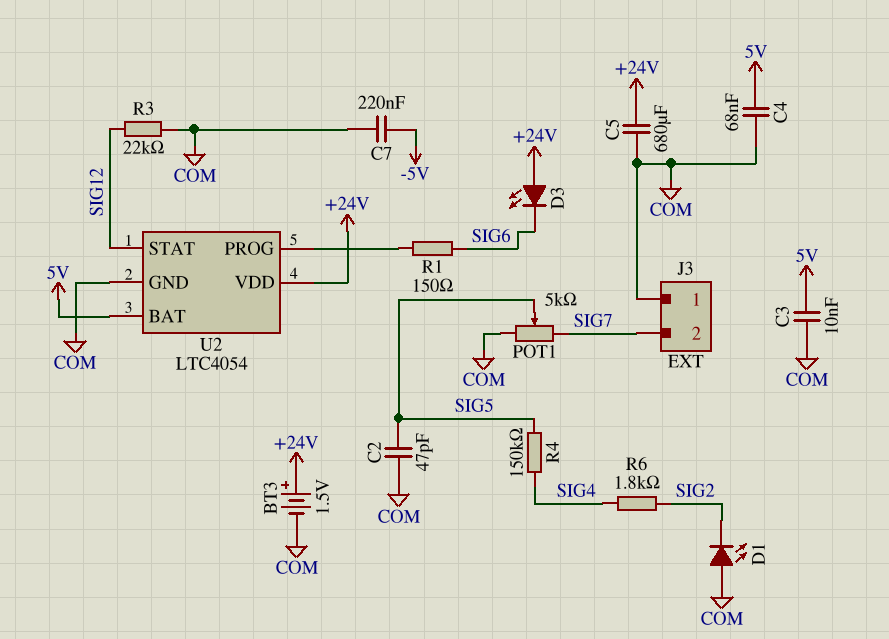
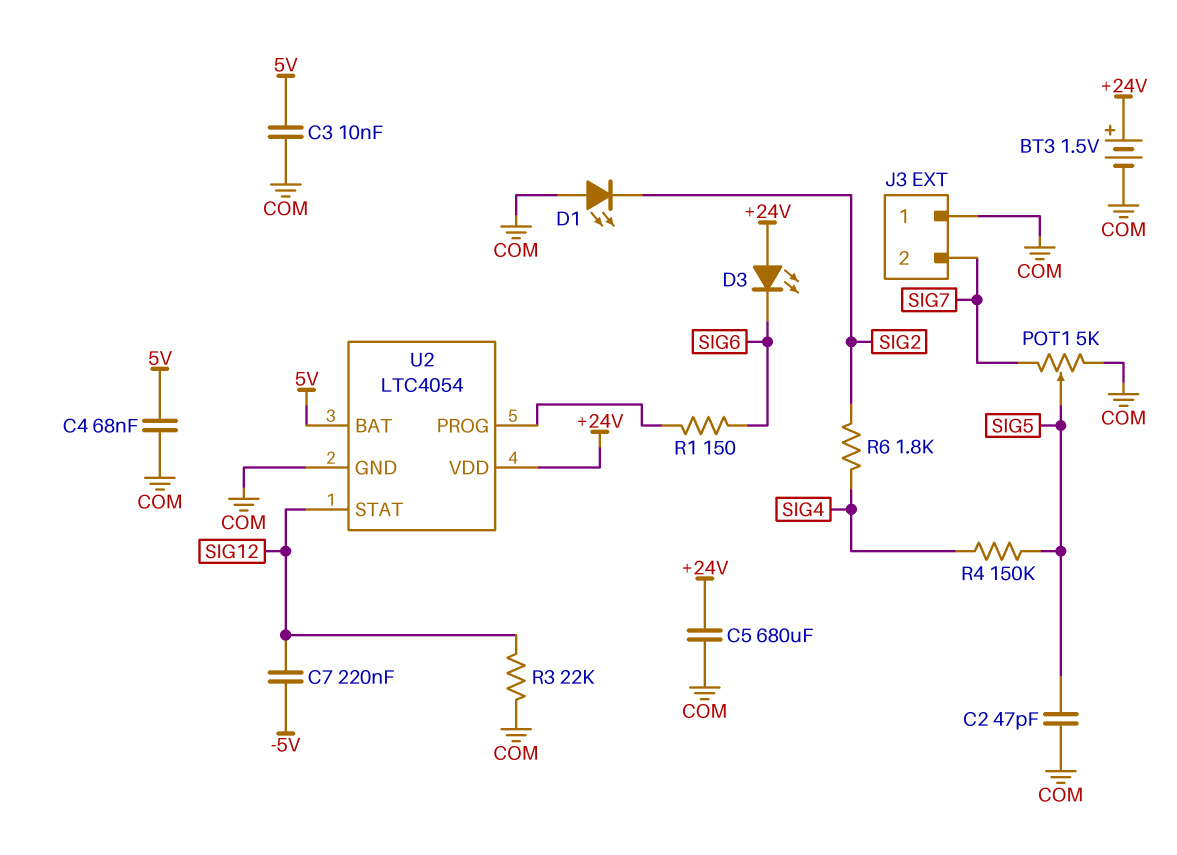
C7: 220nF (-5V, COM) -> 220nF (-5V, SIG12)

